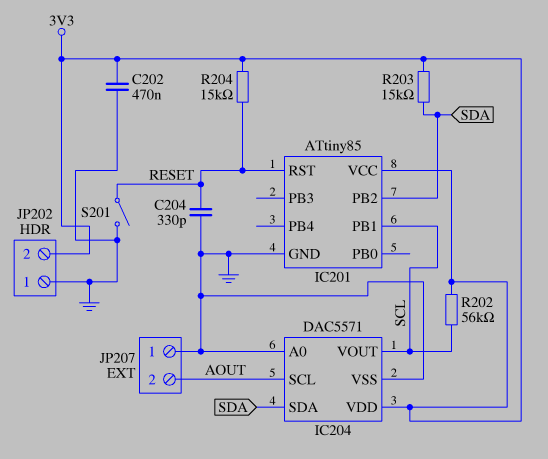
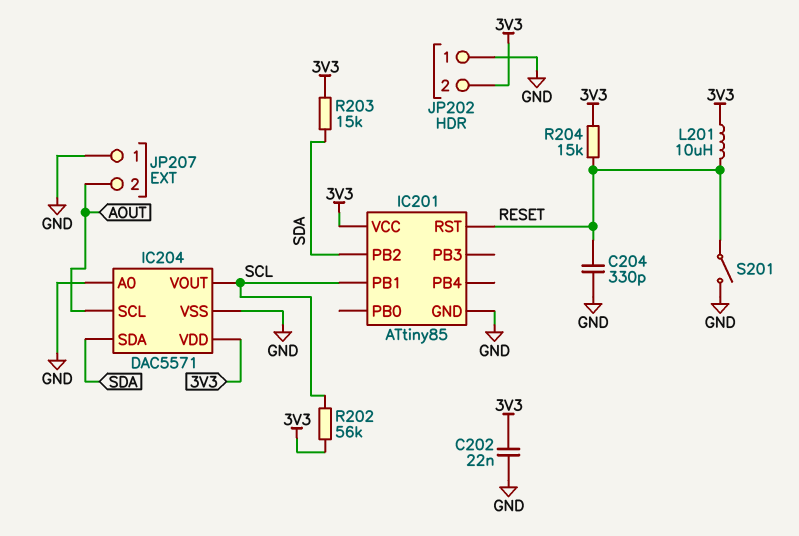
C202: 470nF (3V3, GND) -> 22nF (3V3, GND)
L201: none -> 10uH (3V3, RESET)

